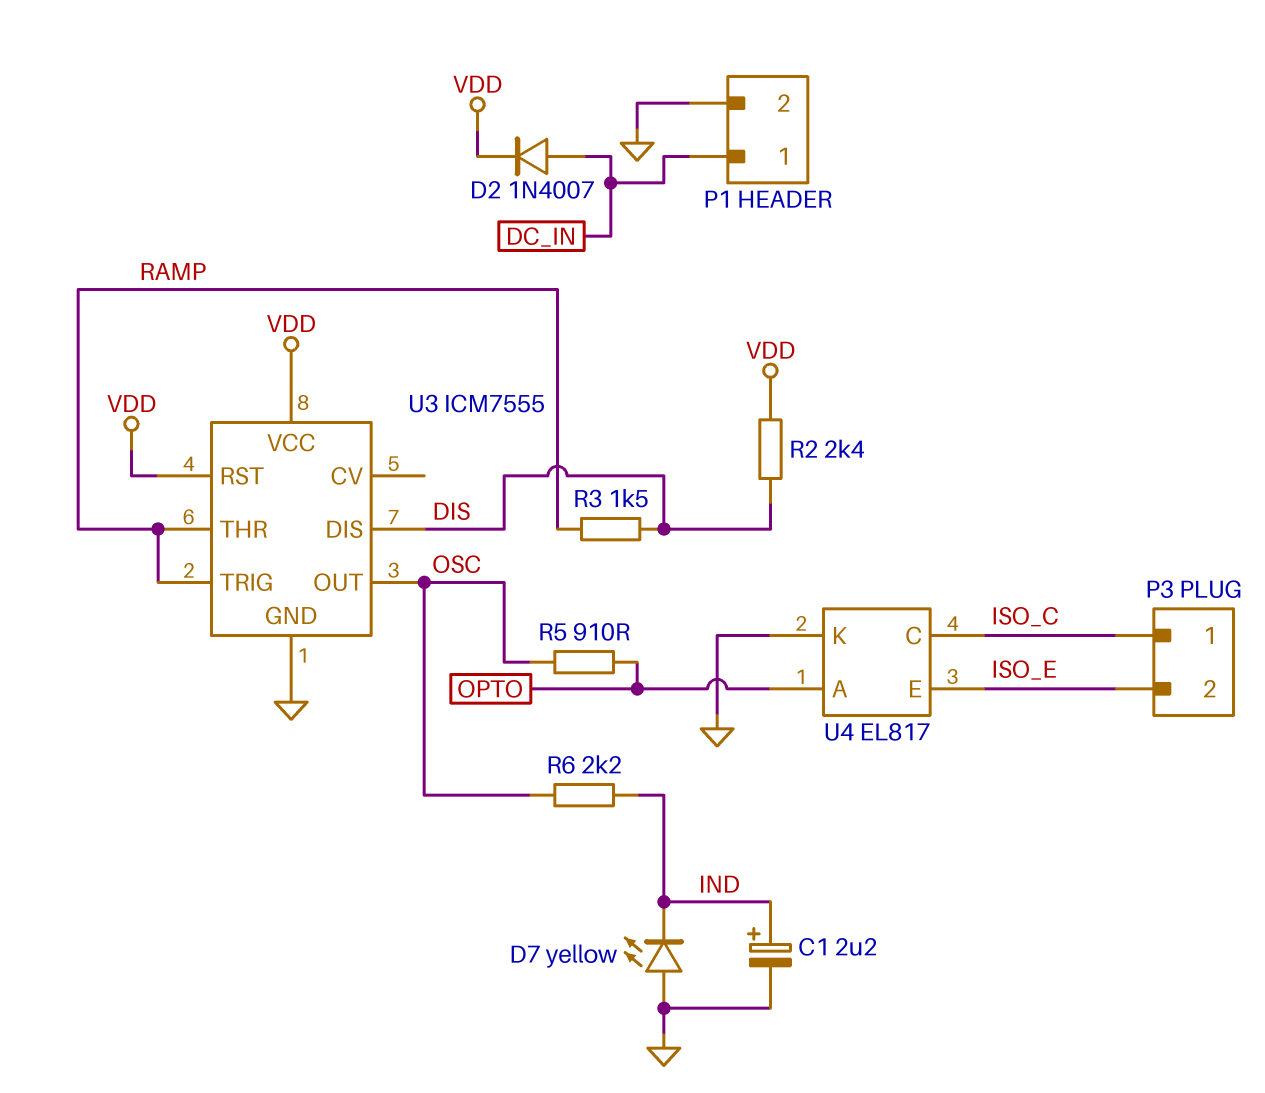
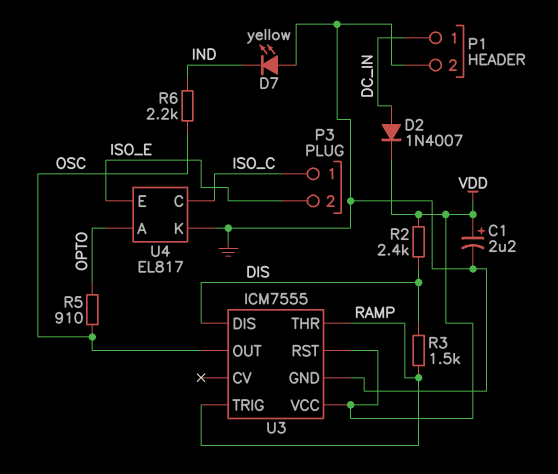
C1: 2.2uF (plus IND, minus GND) -> 2.2uF (plus VDD, minus GND)

